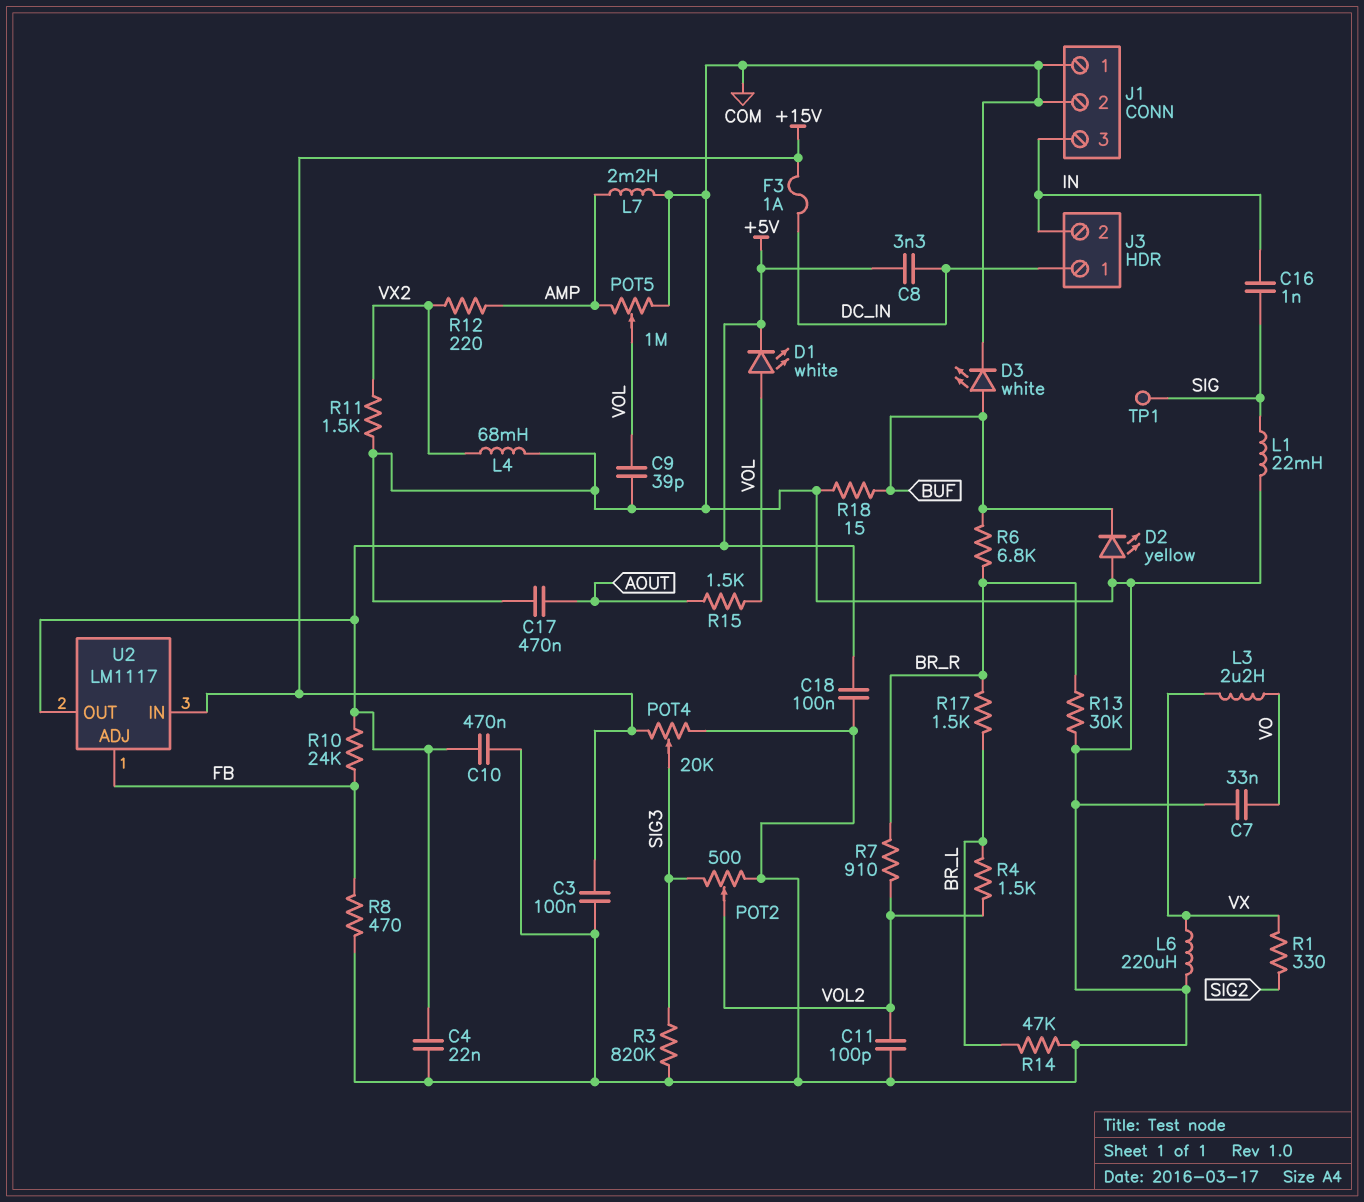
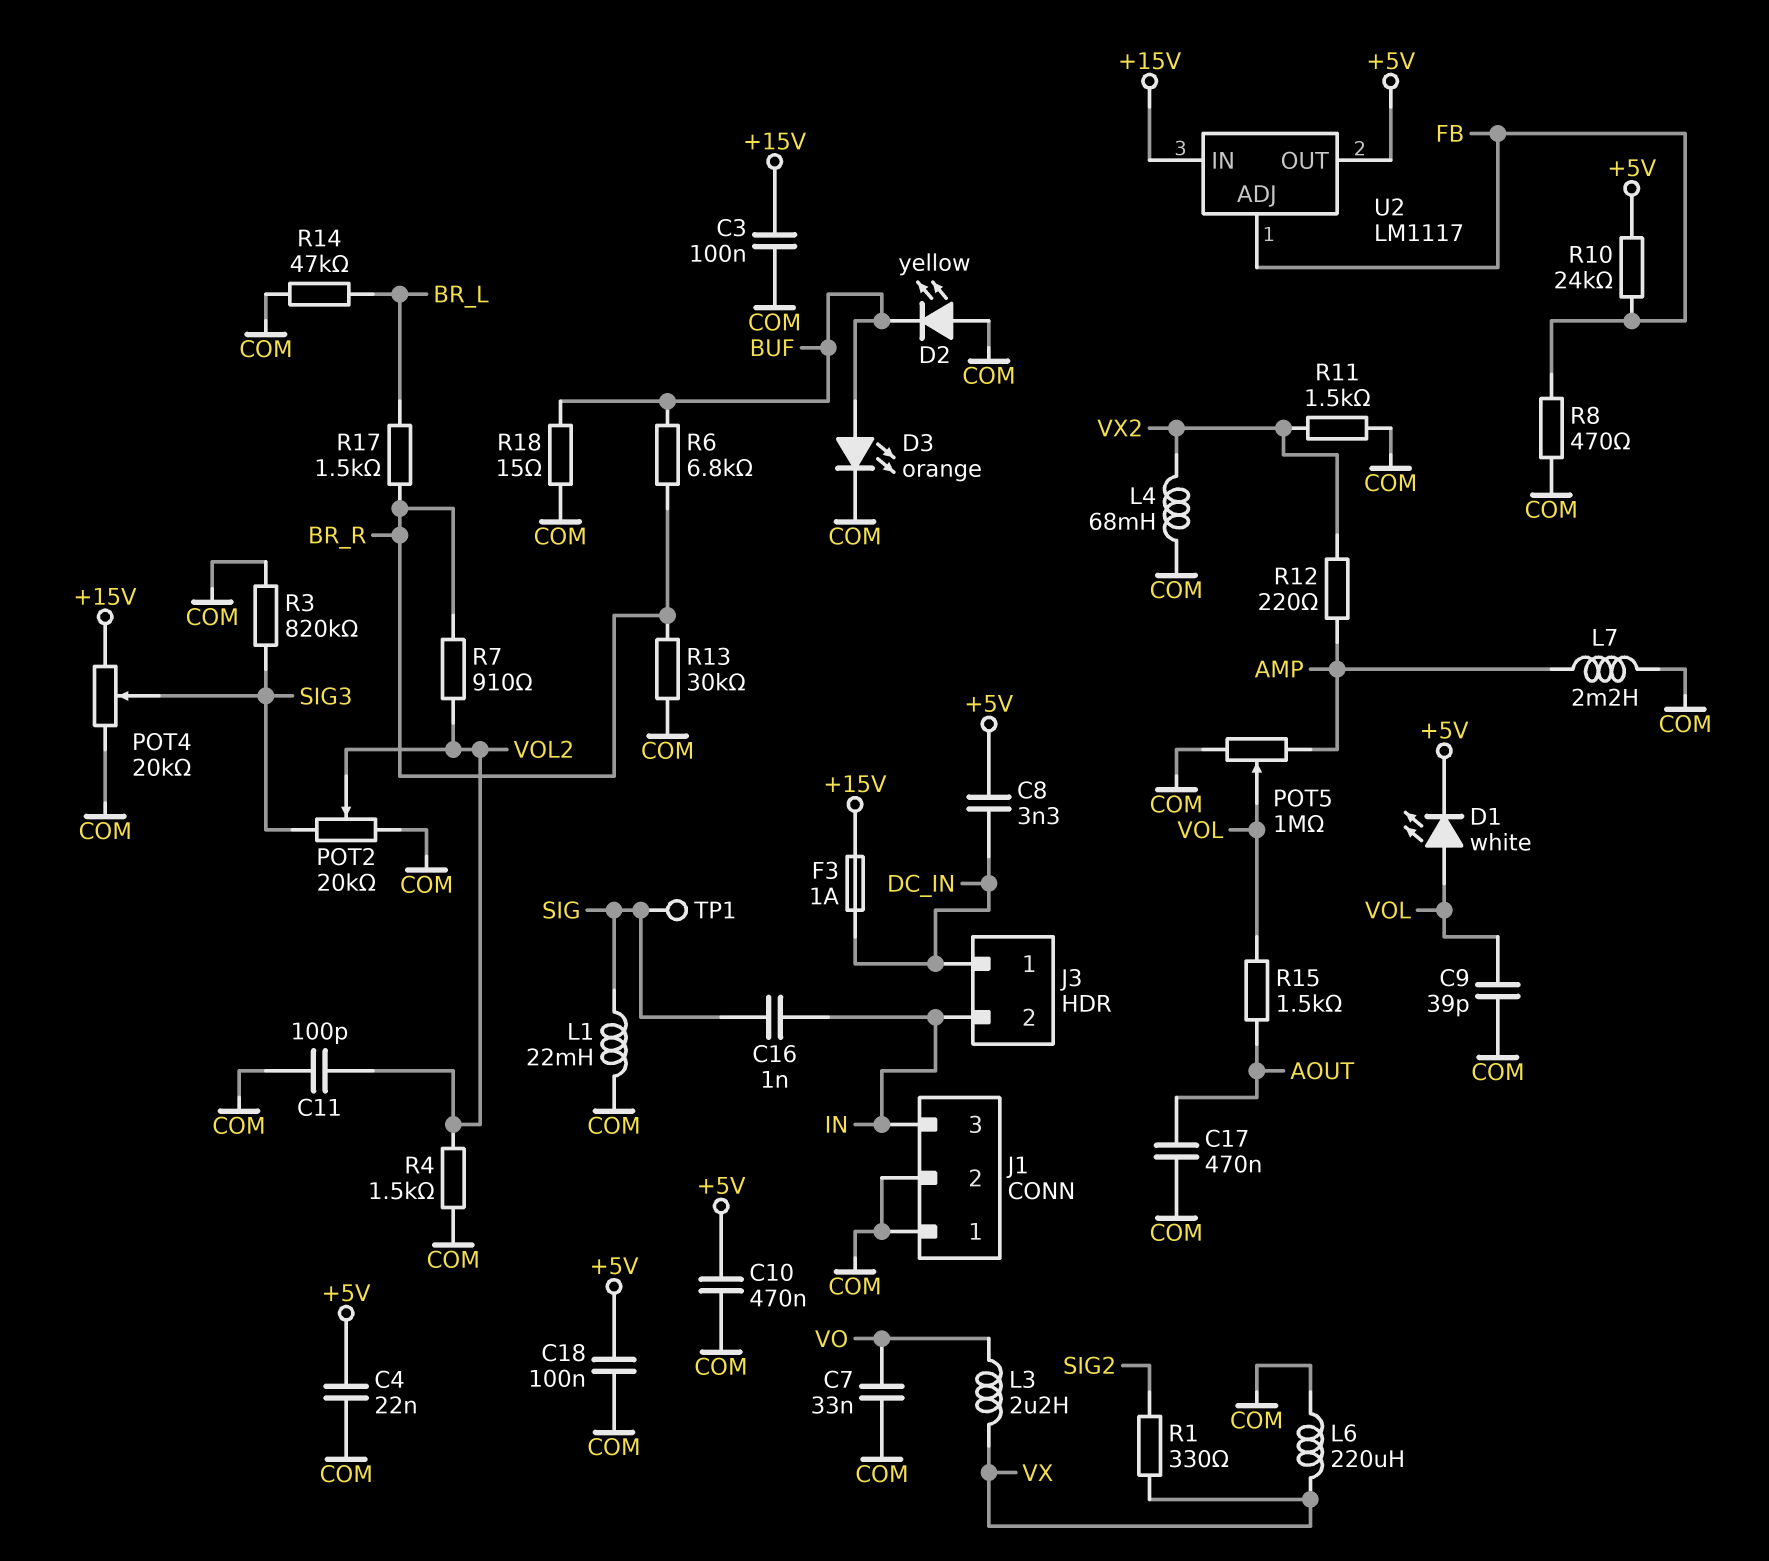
D3: LED white (A BUF, K COM) -> LED orange (A BUF, K COM)
POT2: 500 (COM, SIG3, wiper VOL2) -> 20k (COM, SIG3, wiper VOL2)
R4: 1.5k (BR_L, VOL2) -> 1.5k (COM, VOL2)

